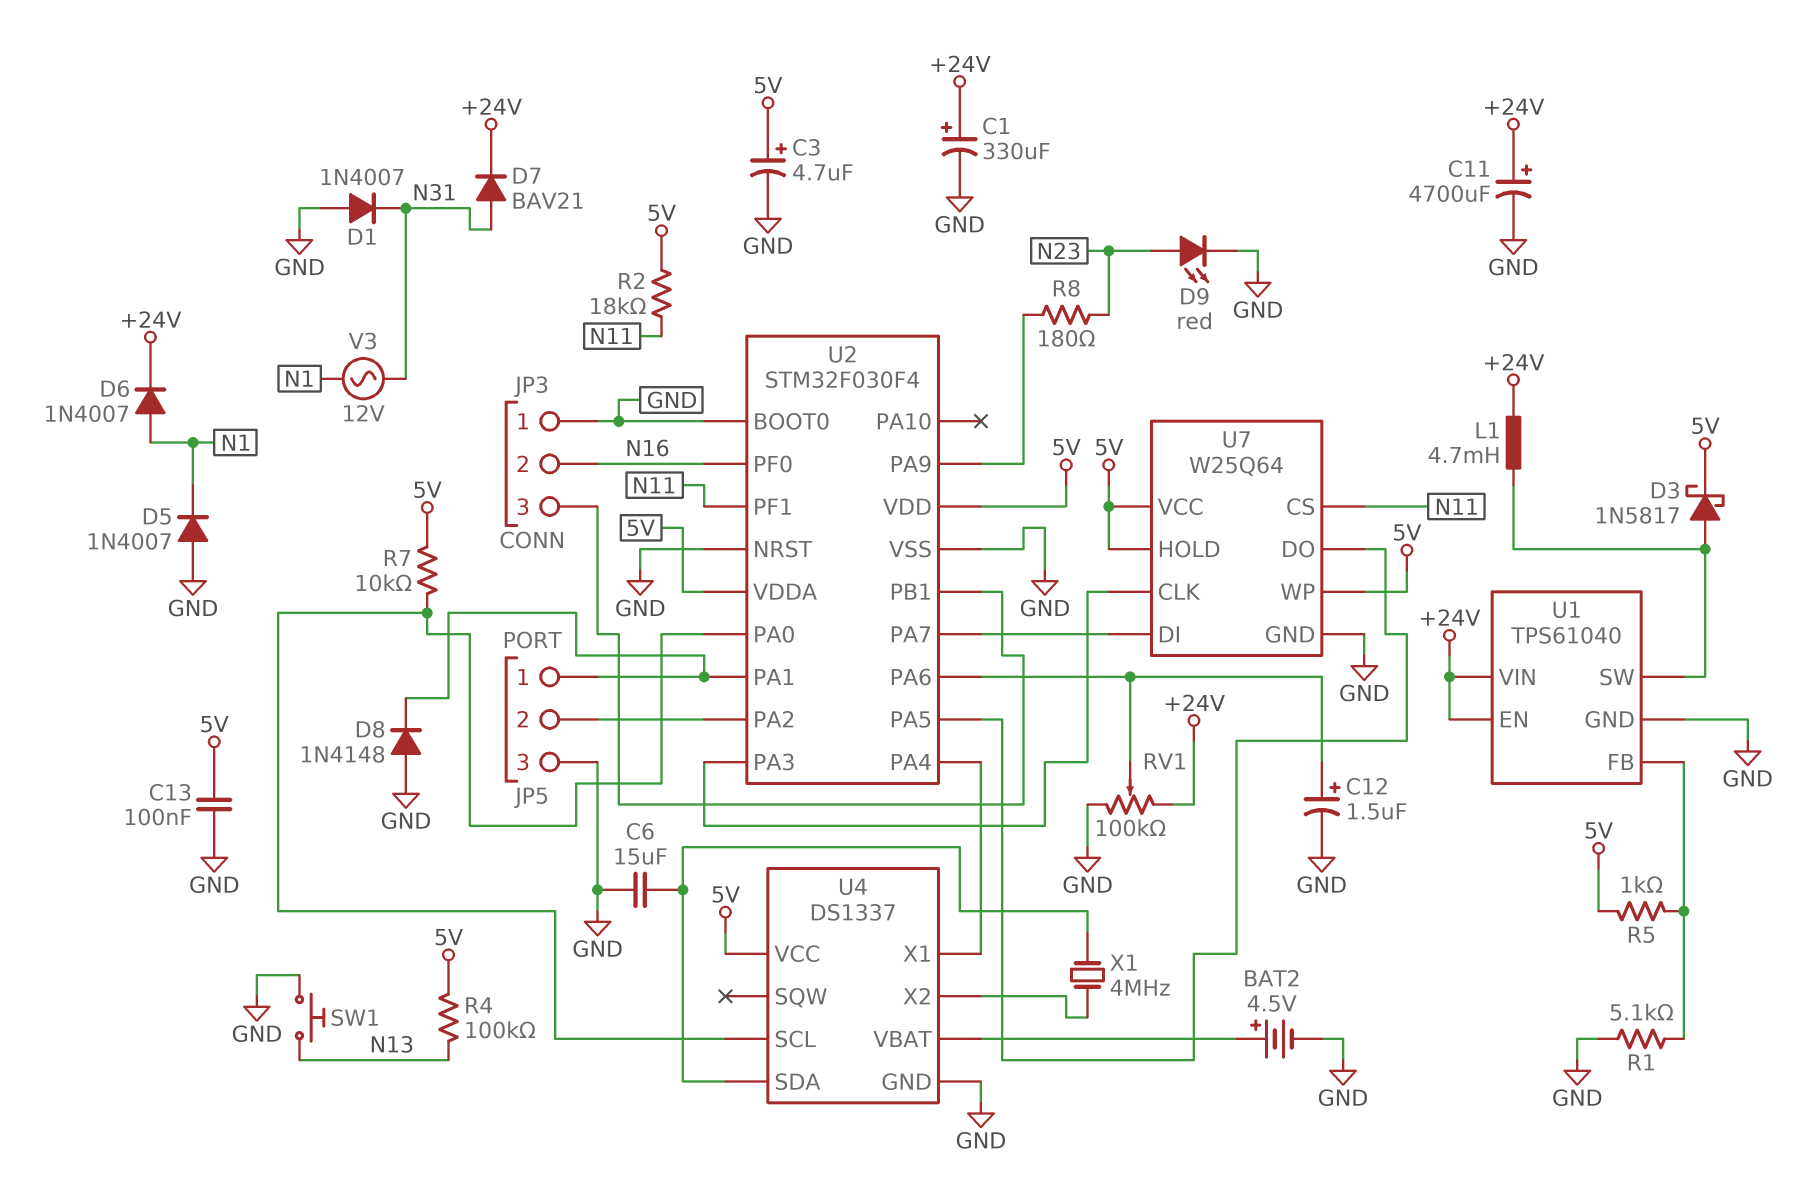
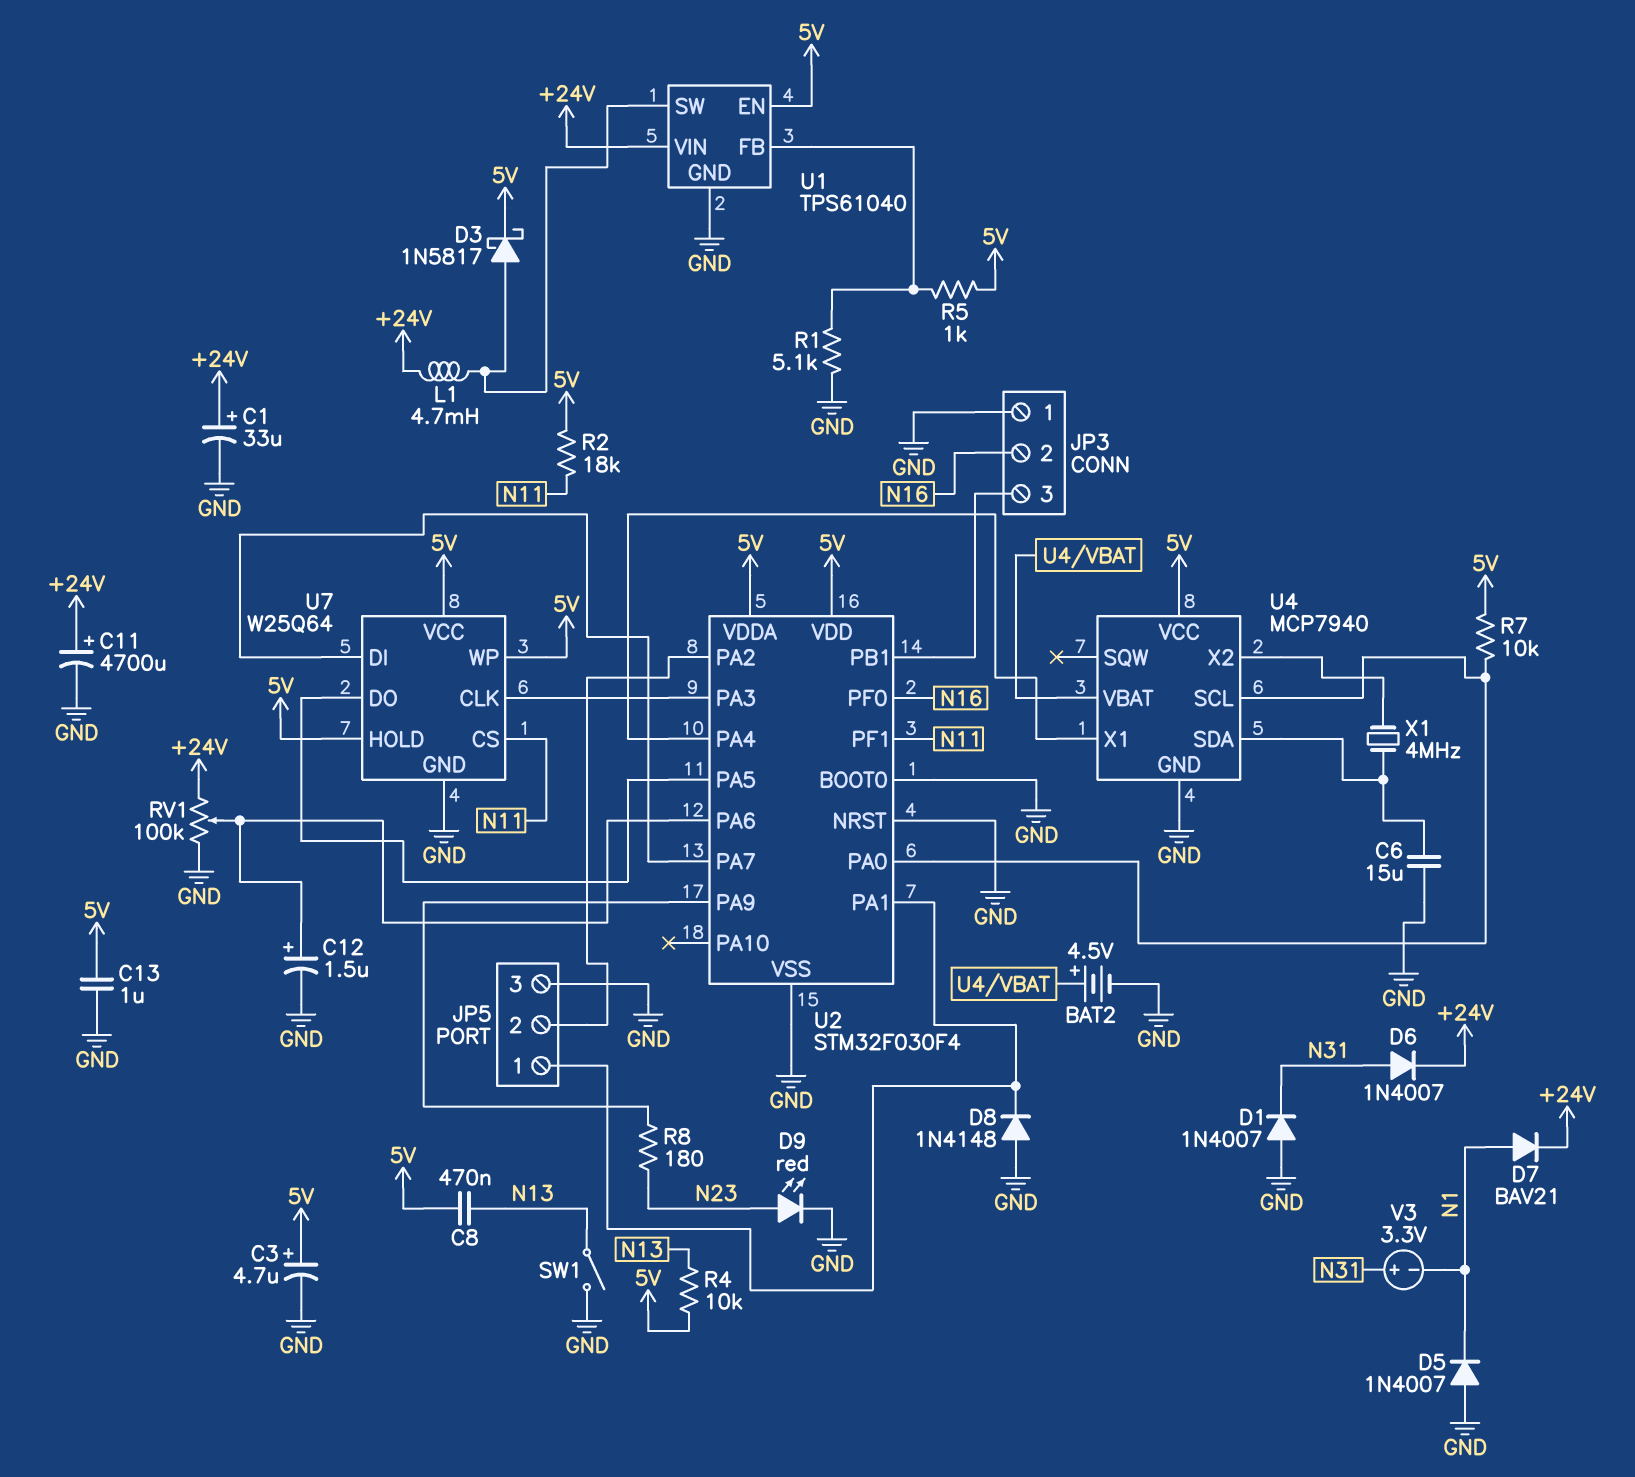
C1: 330uF (plus +24V, minus GND) -> 33uF (plus +24V, minus GND)
C8: none -> 470nF (5V, N13)
C13: 100nF (5V, GND) -> 1uF (5V, GND)
D6: diode 1N4007 (A N1, K +24V) -> diode 1N4007 (A N31, K +24V)
D7: diode BAV21 (A N31, K +24V) -> diode BAV21 (A N1, K +24V)
R4: 100k (5V, N13) -> 10k (5V, N13)
SW1: button (GND, N13) -> switch (GND, N13)
U1 pin EN: +24V -> 5V
U4: DS1337 -> MCP7940
V3: AC 12V (N1, N31) -> 3.3V (plus N31, minus N1)

